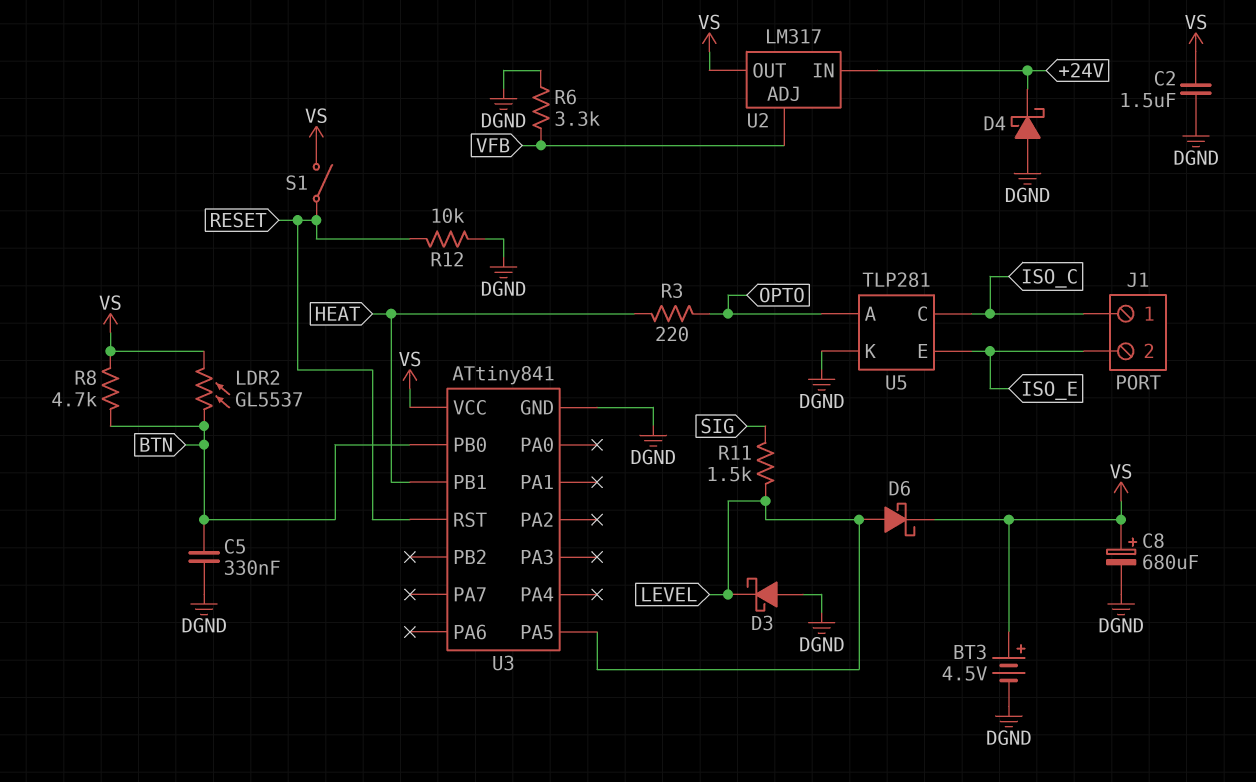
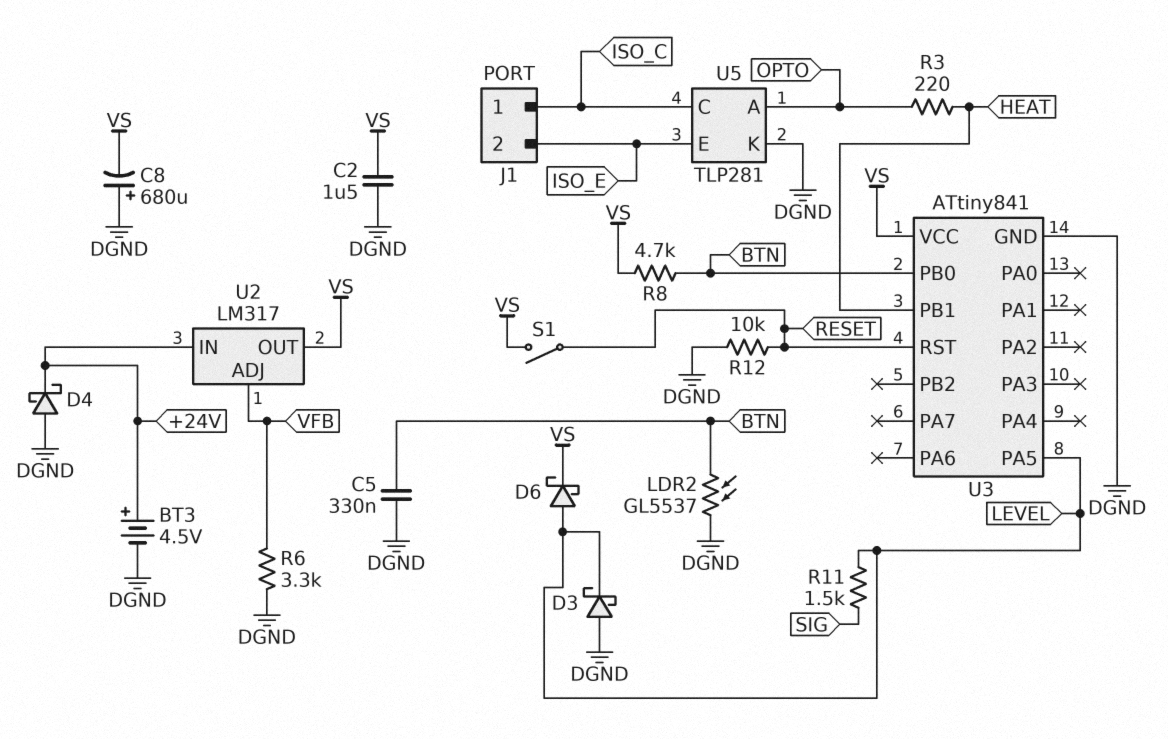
BT3: 4.5V (plus VS, minus DGND) -> 4.5V (plus +24V, minus DGND)
C8: 680uF (plus VS, minus DGND) -> 680uF (plus DGND, minus VS)
LDR2: GL5537 (BTN, VS) -> GL5537 (BTN, DGND)

